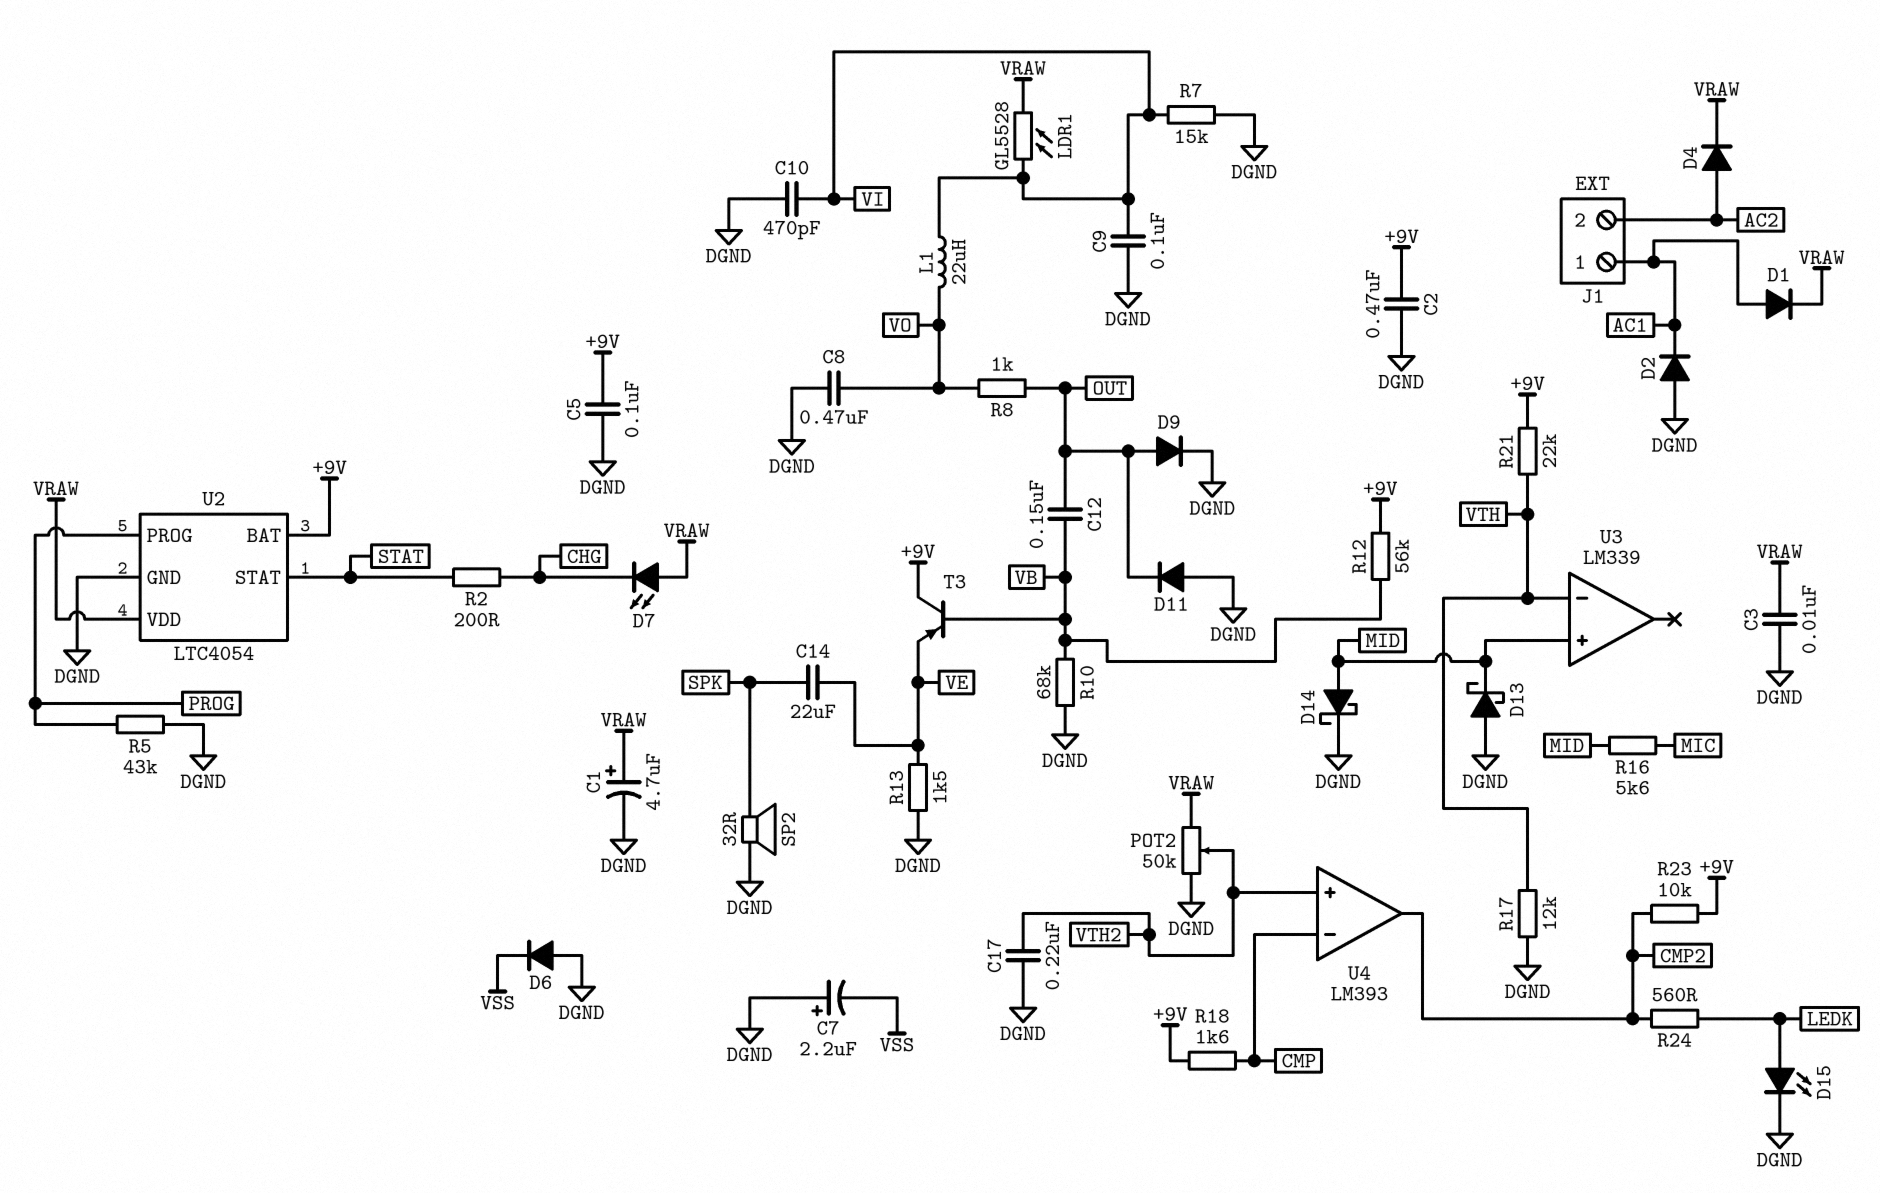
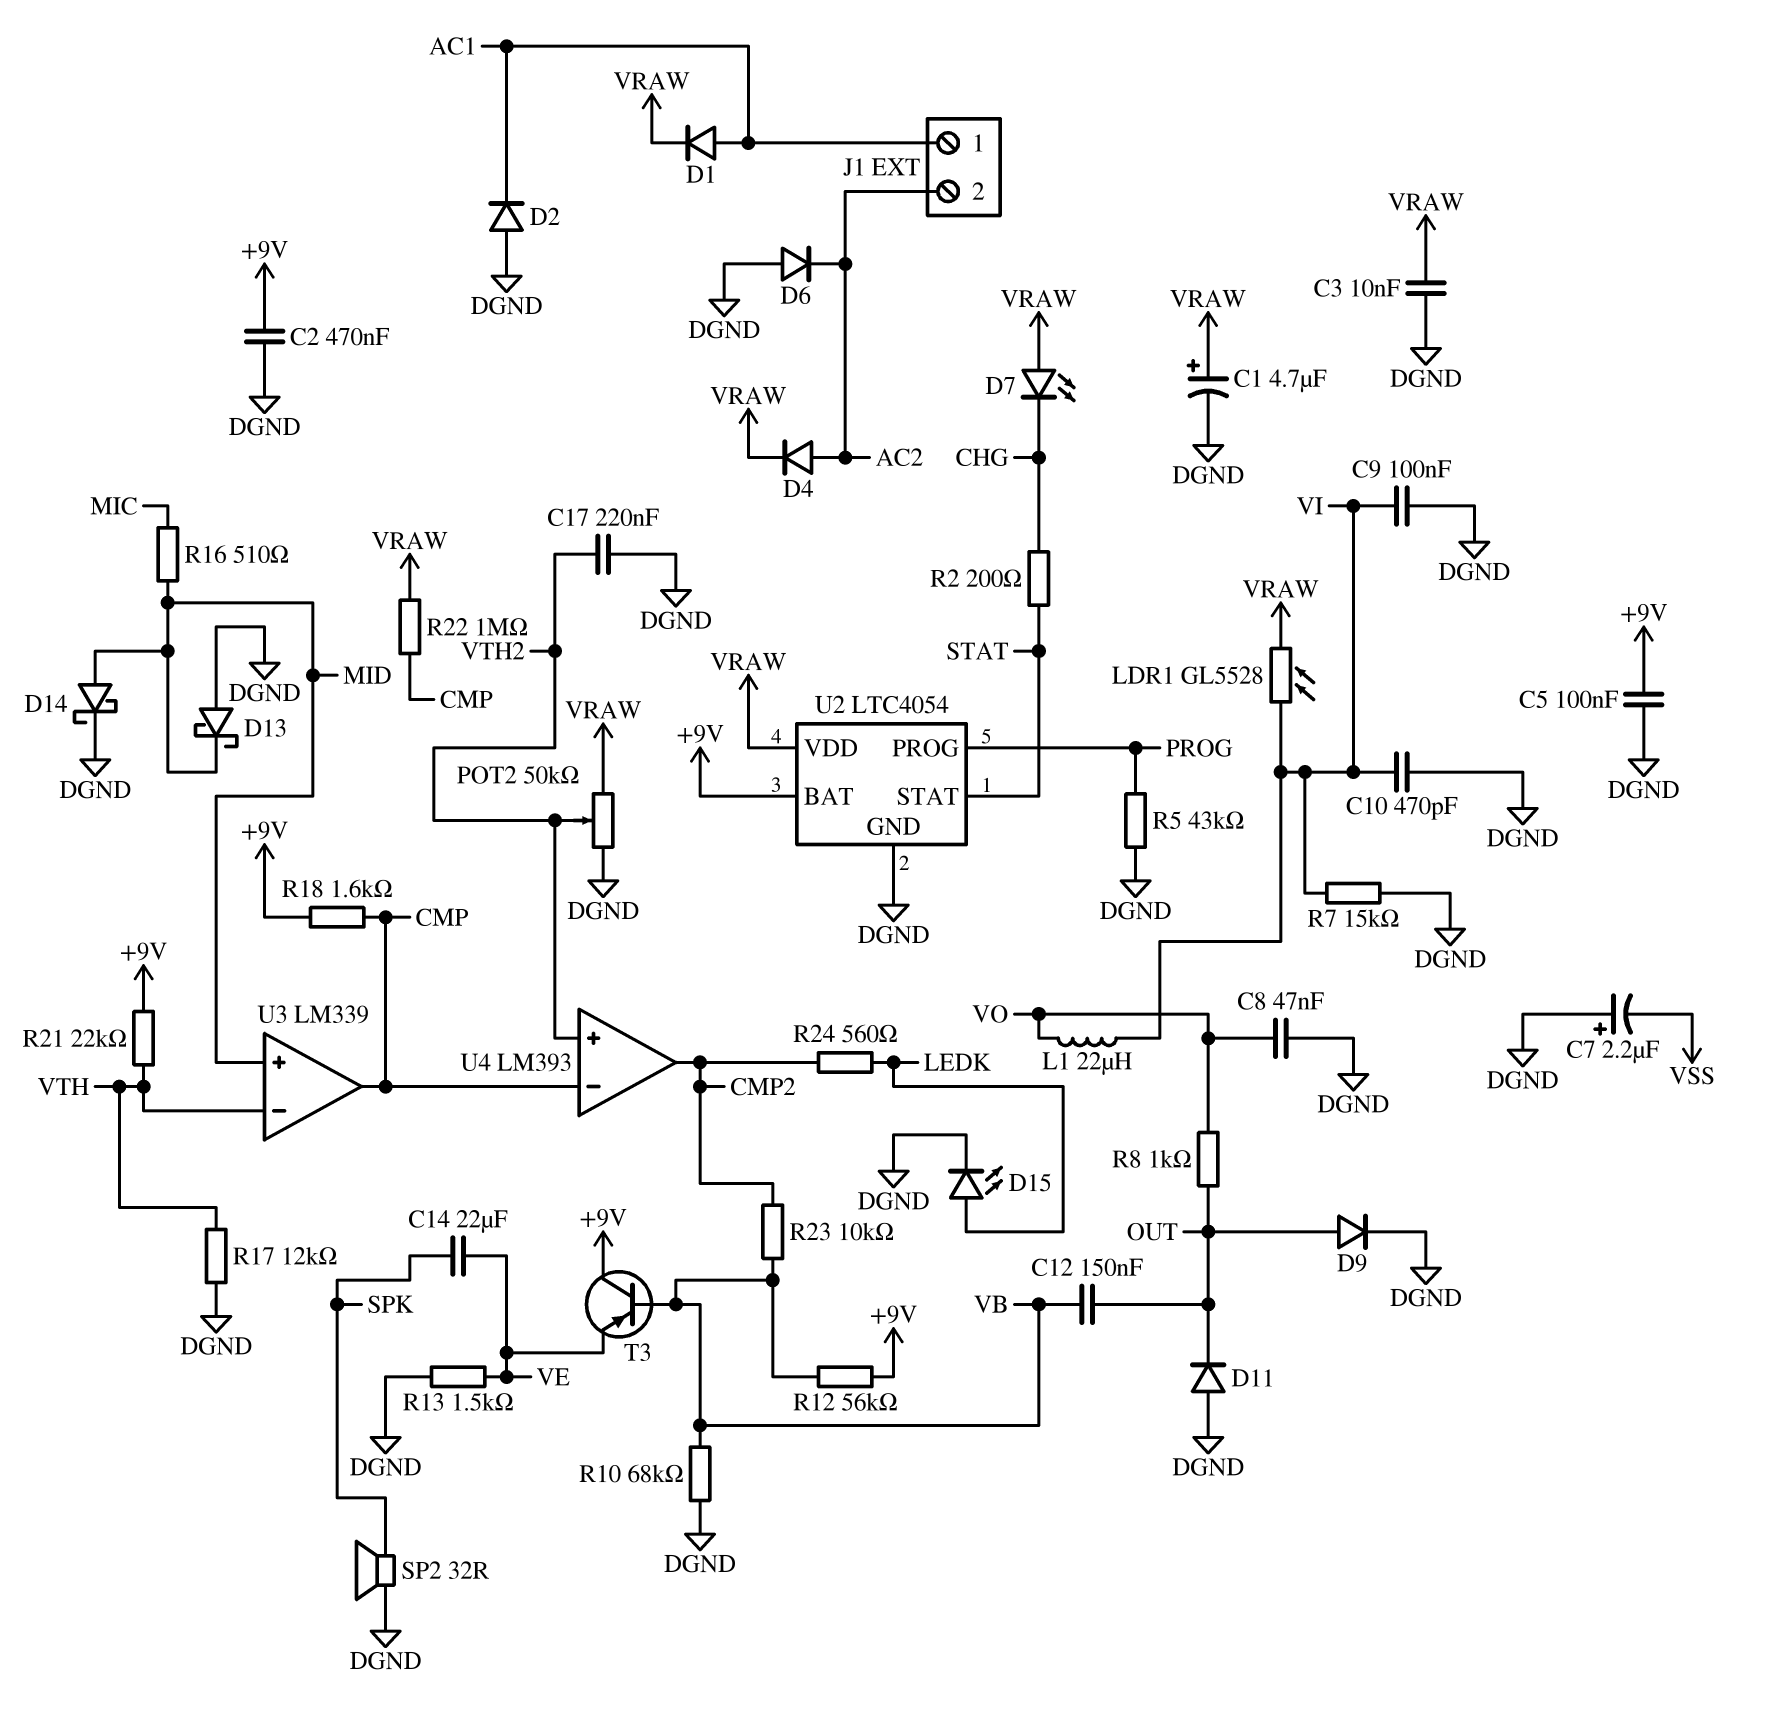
C8: 470nF (DGND, VO) -> 47nF (DGND, VO)
D6: diode (A DGND, K VSS) -> diode (A DGND, K AC2)
R16: 5.6k (MIC, MID) -> 510 (MIC, MID)
R22: none -> 1M (CMP, VRAW)
R23: 10k (+9V, CMP2) -> 10k (CMP2, VB)
U3 pin out: none -> CMP

